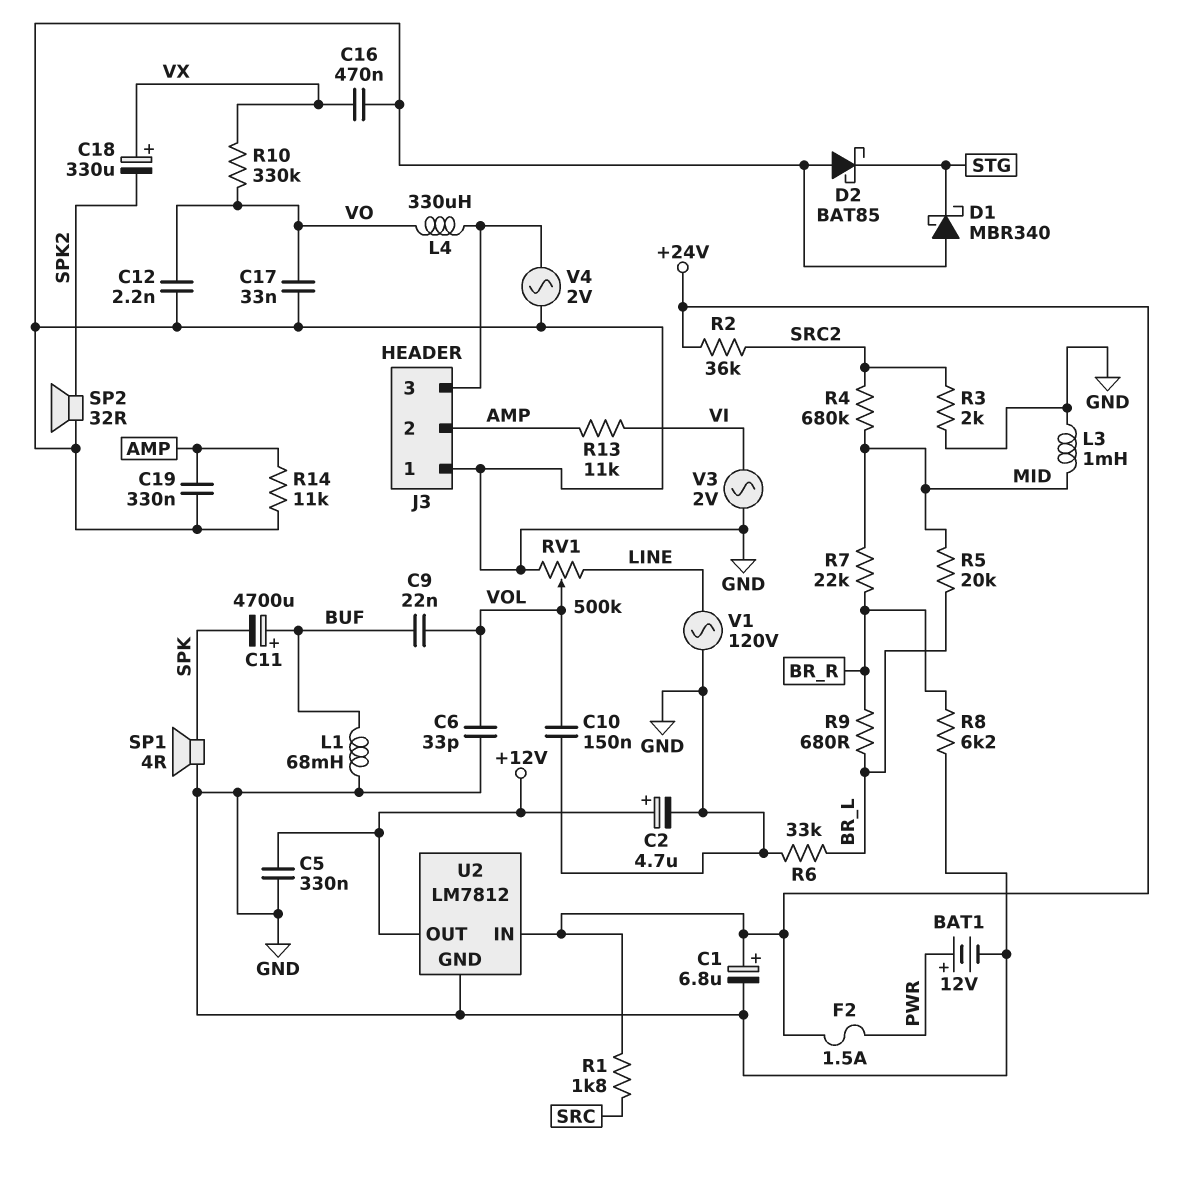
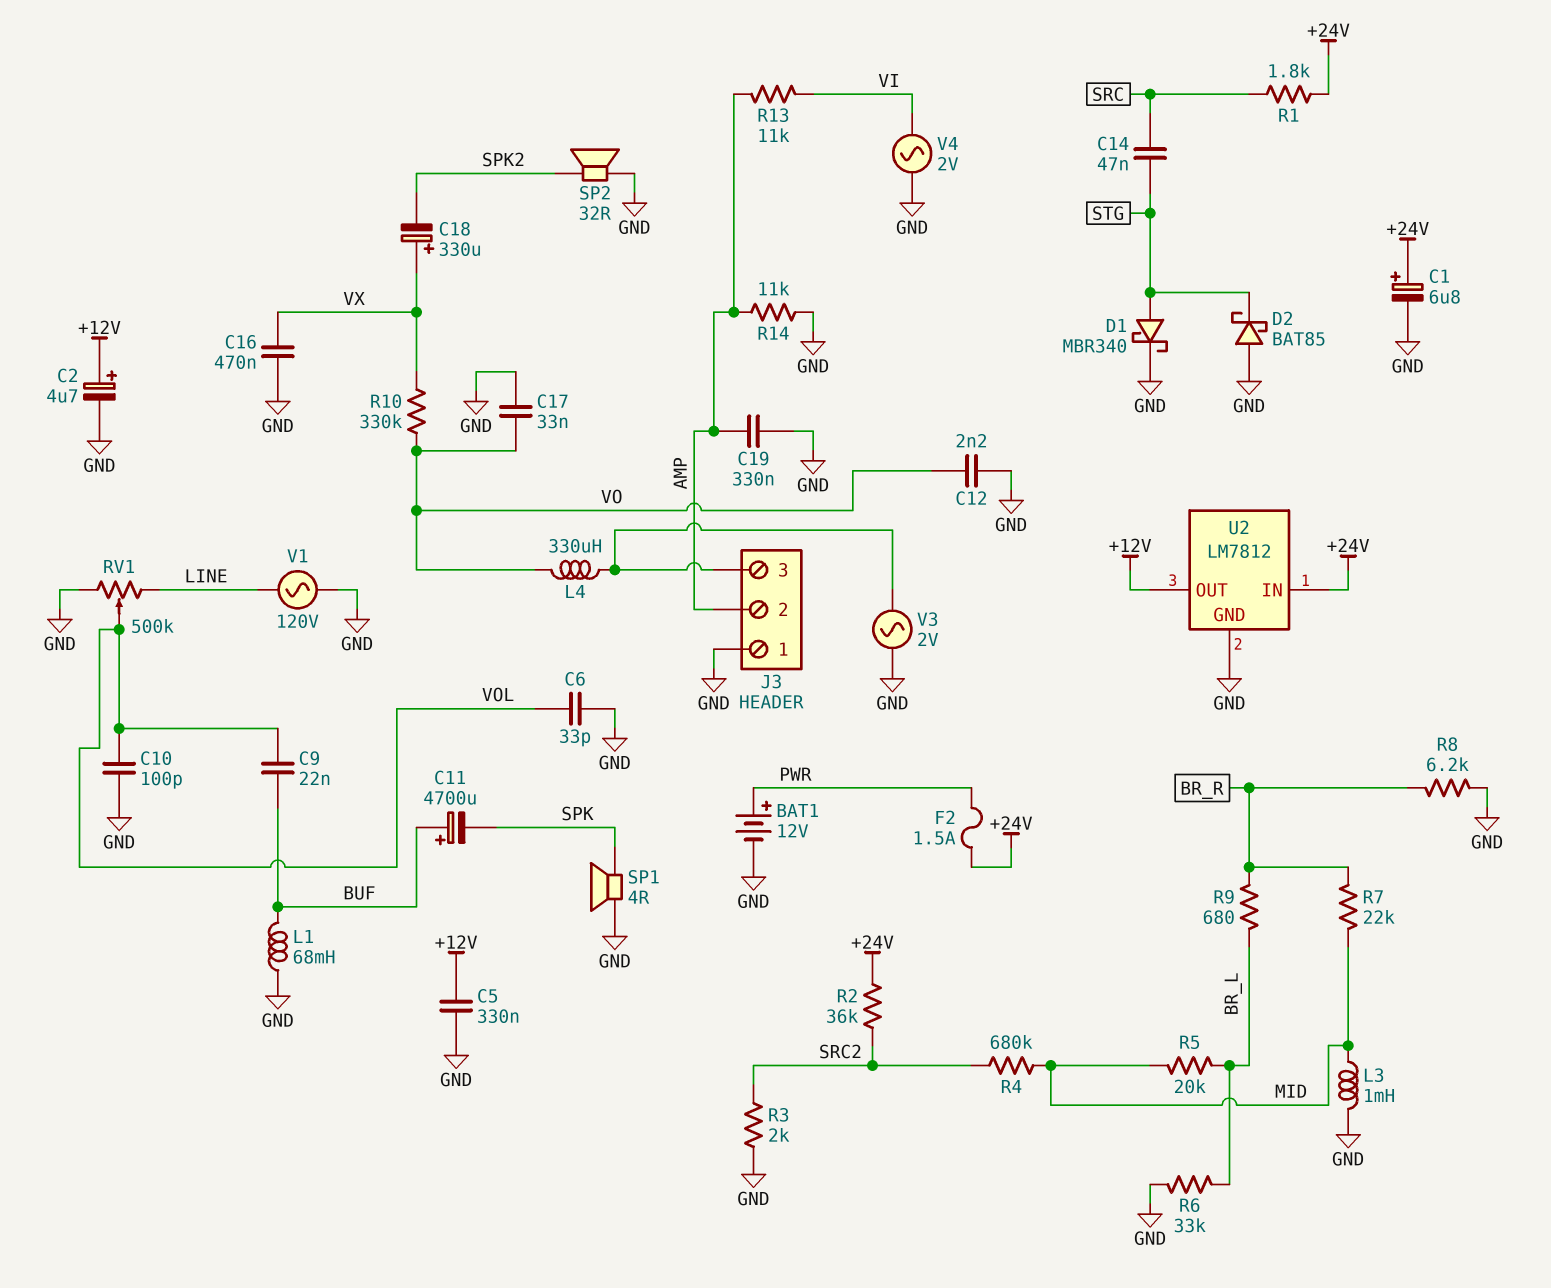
C10: 150nF (GND, VOL) -> 100pF (GND, VOL)
C14: none -> 47nF (SRC, STG)
D1: schottky MBR340 (A GND, K STG) -> schottky MBR340 (A STG, K GND)
V3: AC 2V (GND, VI) -> AC 2V (GND, J3/3)
V4: AC 2V (GND, J3/3) -> AC 2V (GND, VI)

